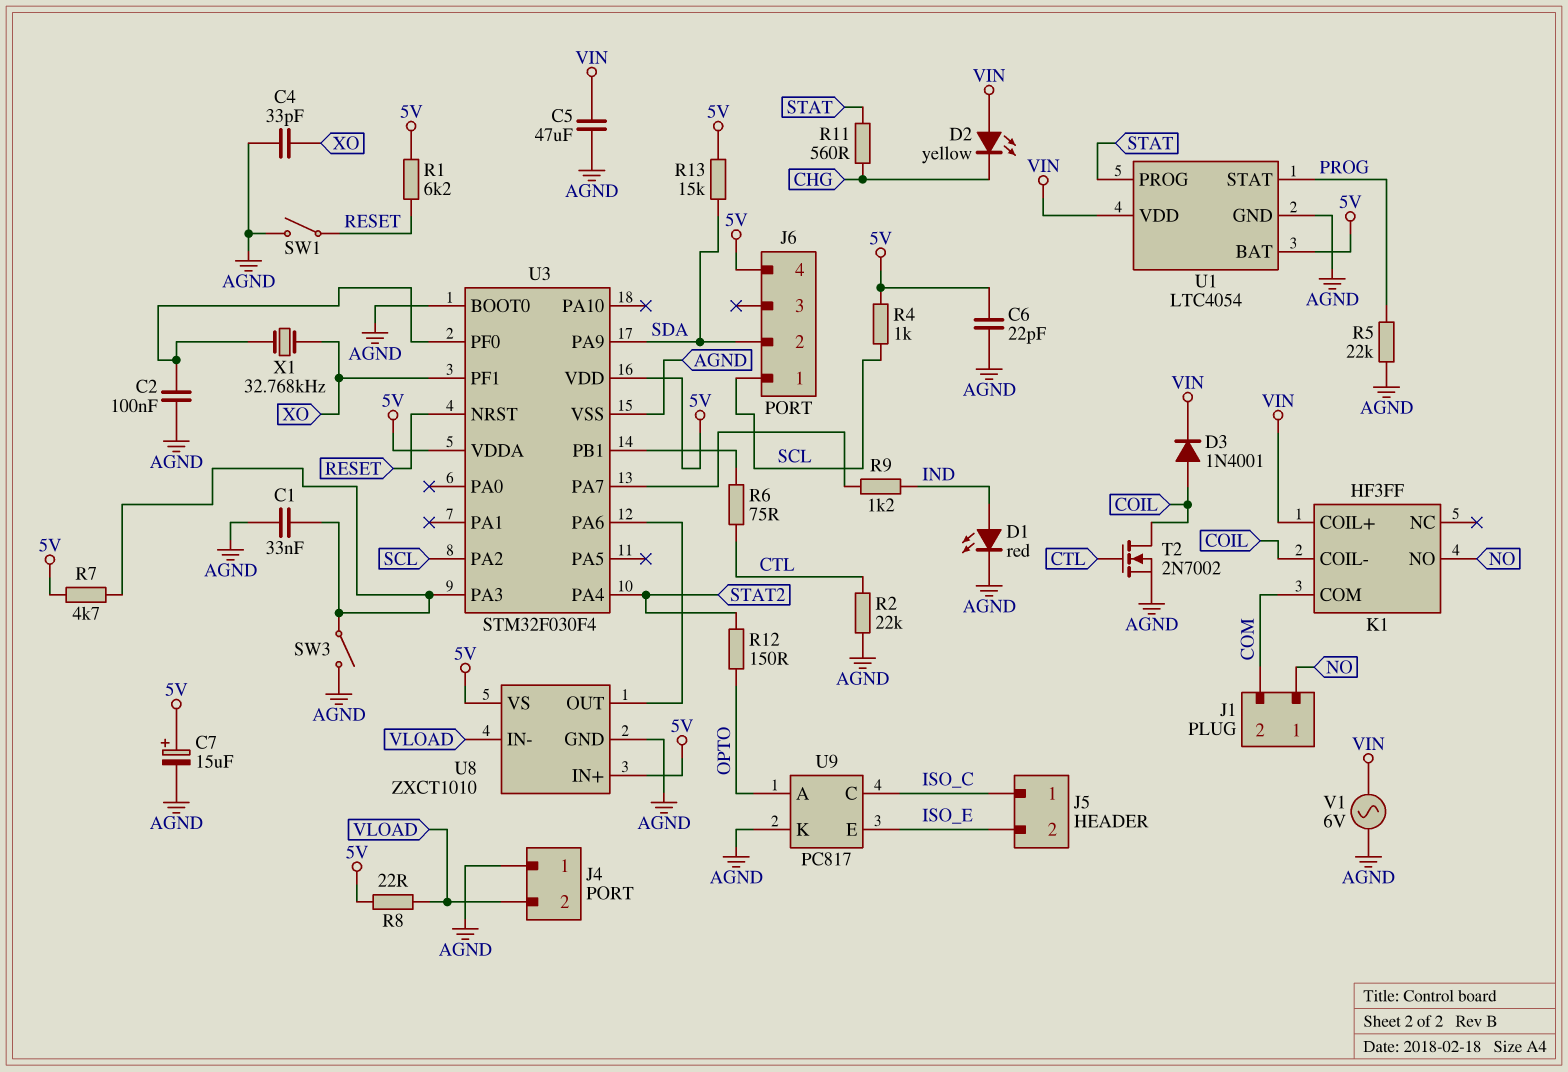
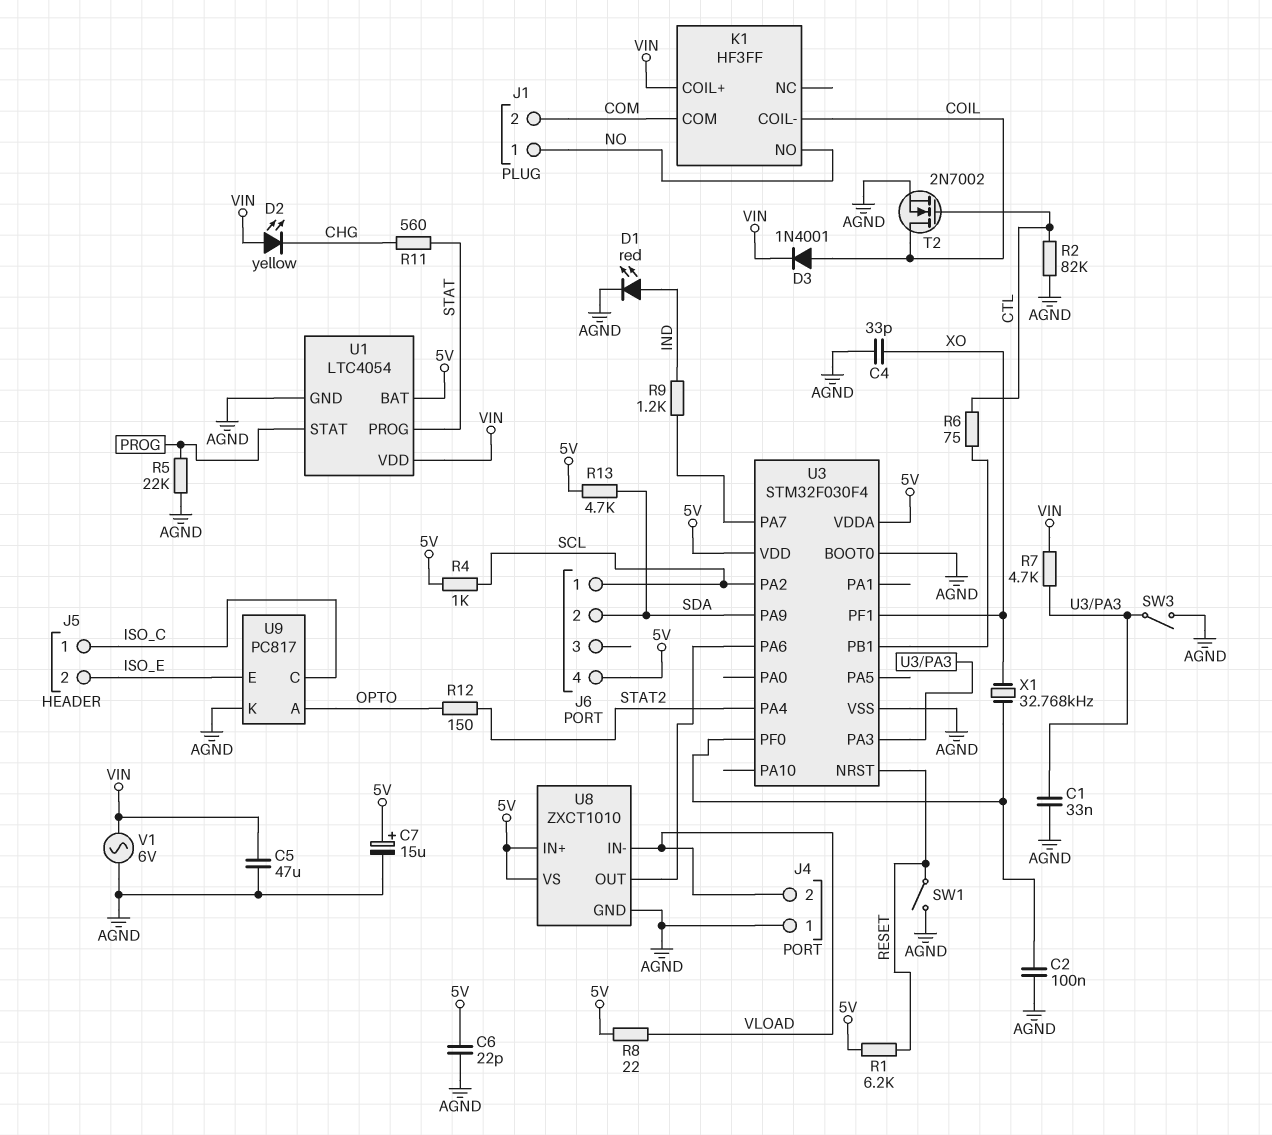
R2: 22k (AGND, CTL) -> 82k (AGND, CTL)
R7: 4.7k (5V, U3/PA3) -> 4.7k (U3/PA3, VIN)
R13: 15k (5V, SDA) -> 4.7k (5V, SDA)

